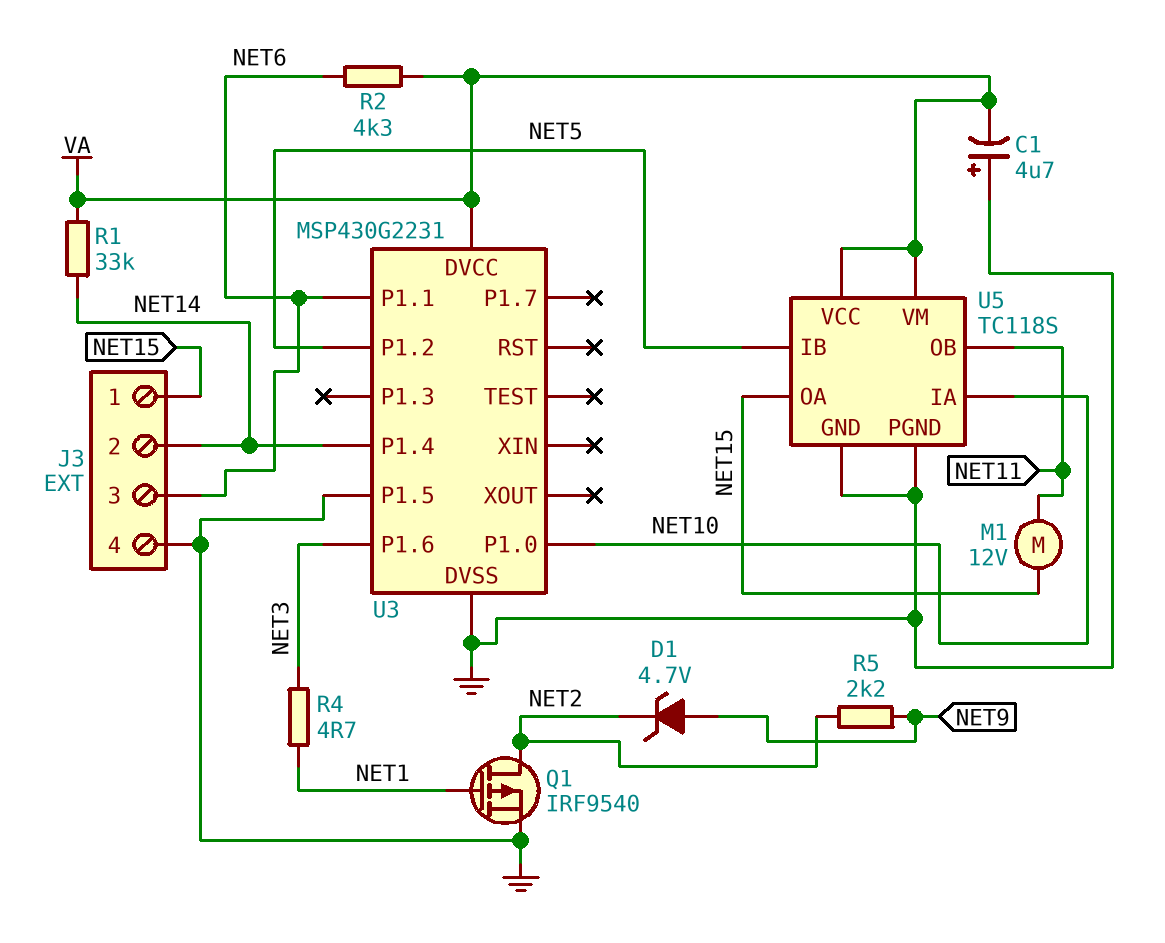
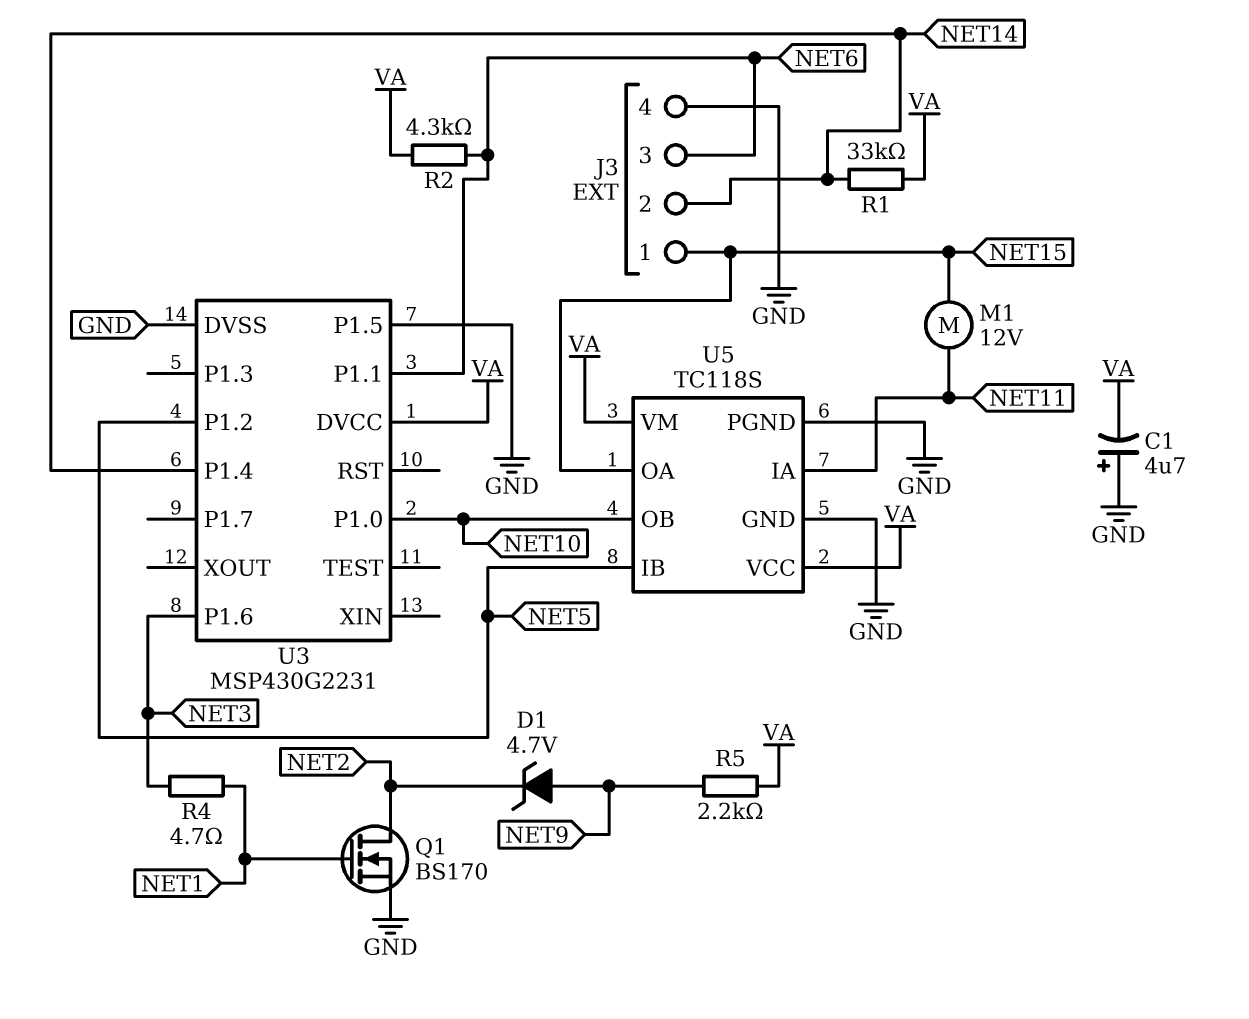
Q1: PMOS IRF9540 (G NET1, D NET2, S GND) -> NMOS BS170 (G NET1, D NET2, S GND)
R5: 2.2k (NET2, NET9) -> 2.2k (NET9, VA)
U5 pin IA: NET10 -> NET11
U5 pin OB: NET11 -> NET10

